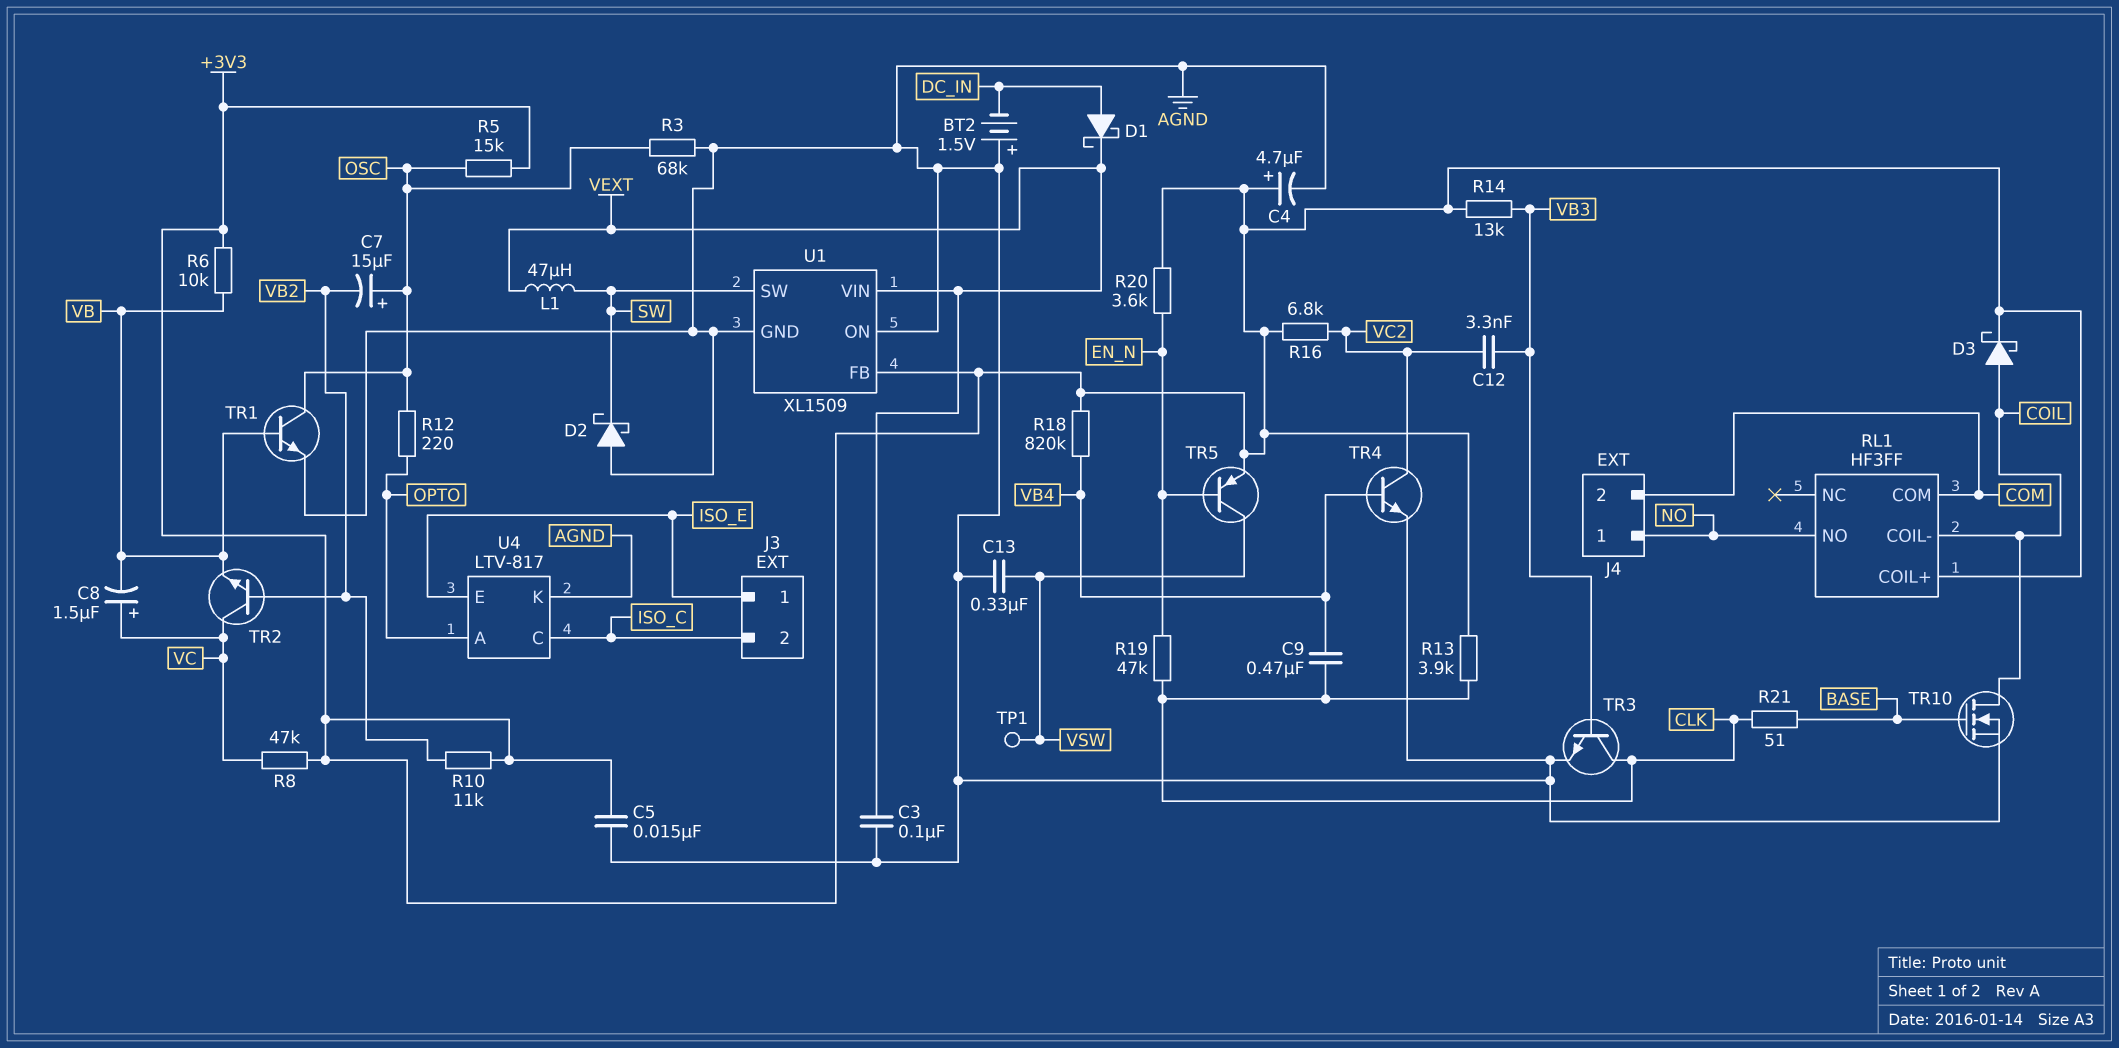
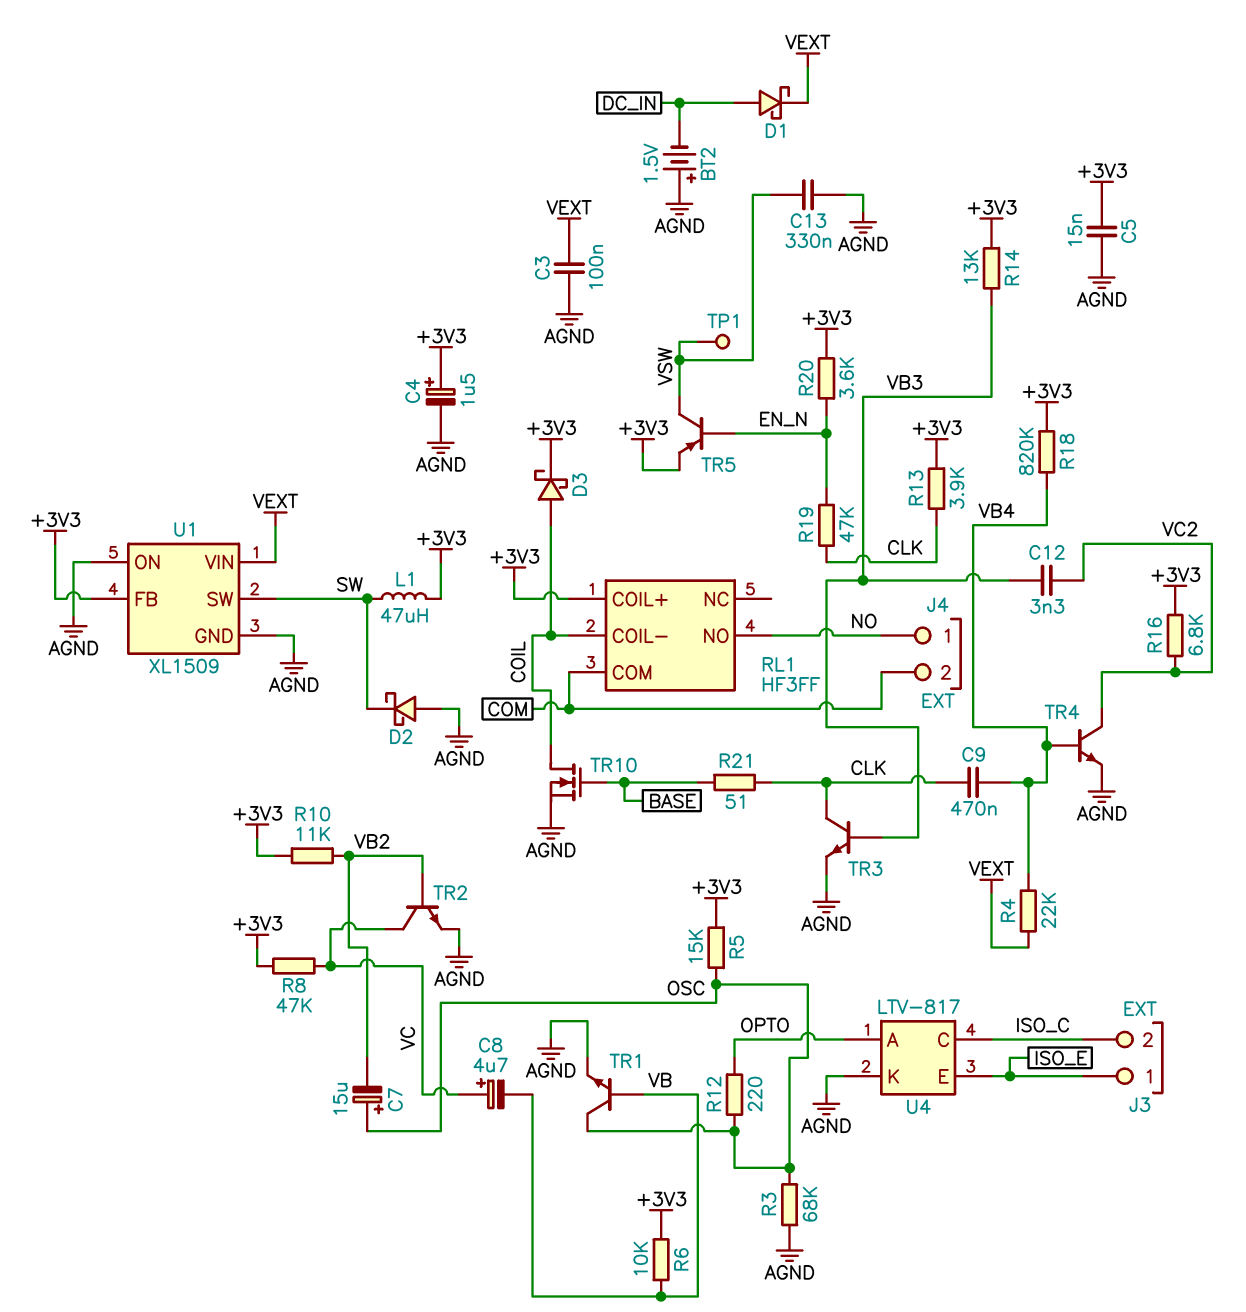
C4: 4.7uF (plus +3V3, minus AGND) -> 1.5uF (plus +3V3, minus AGND)
C8: 1.5uF (plus VC, minus VB) -> 4.7uF (plus VC, minus VB)
L1: 47uH (SW, VEXT) -> 47uH (+3V3, SW)
R4: none -> 22k (VB4, VEXT)
TR2: NPN (B VB2, C VC, E VB) -> NPN (B VB2, C VC, E AGND)

